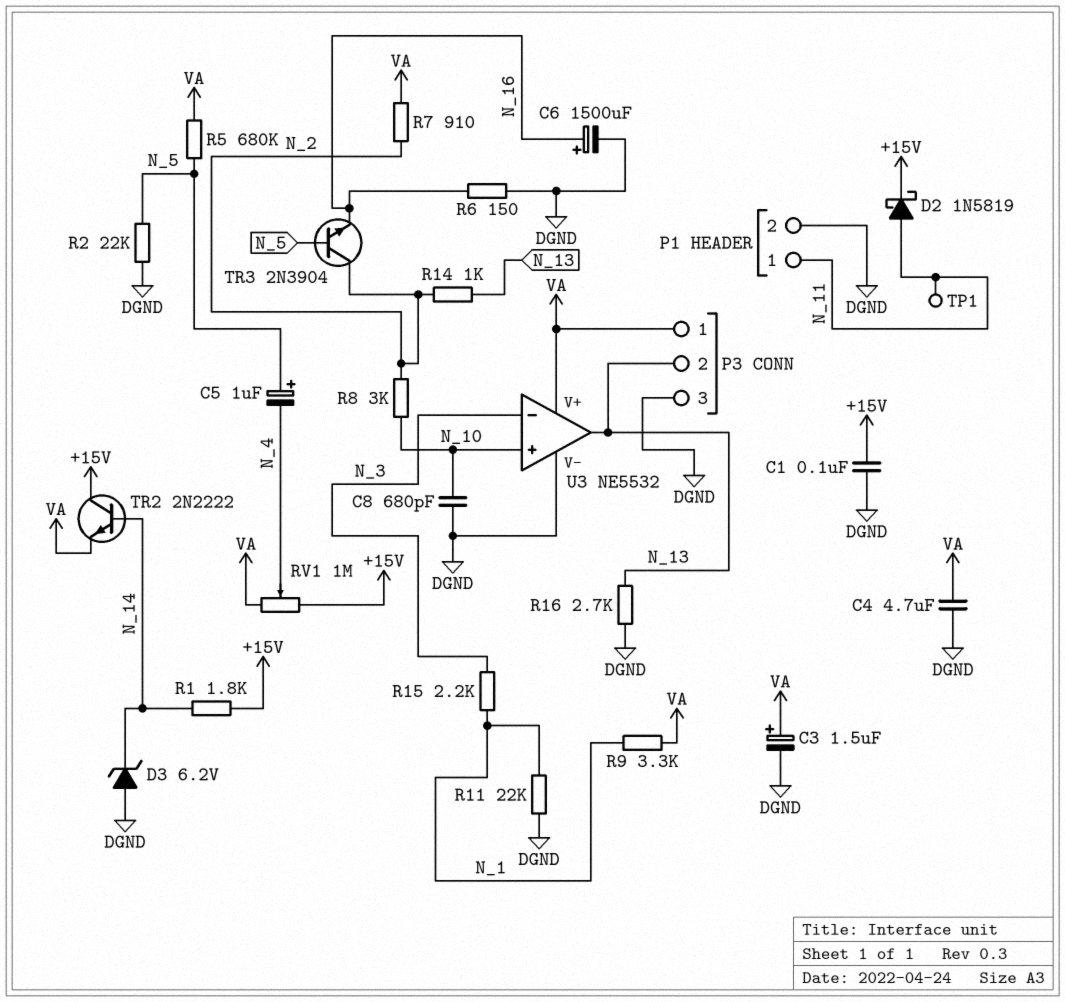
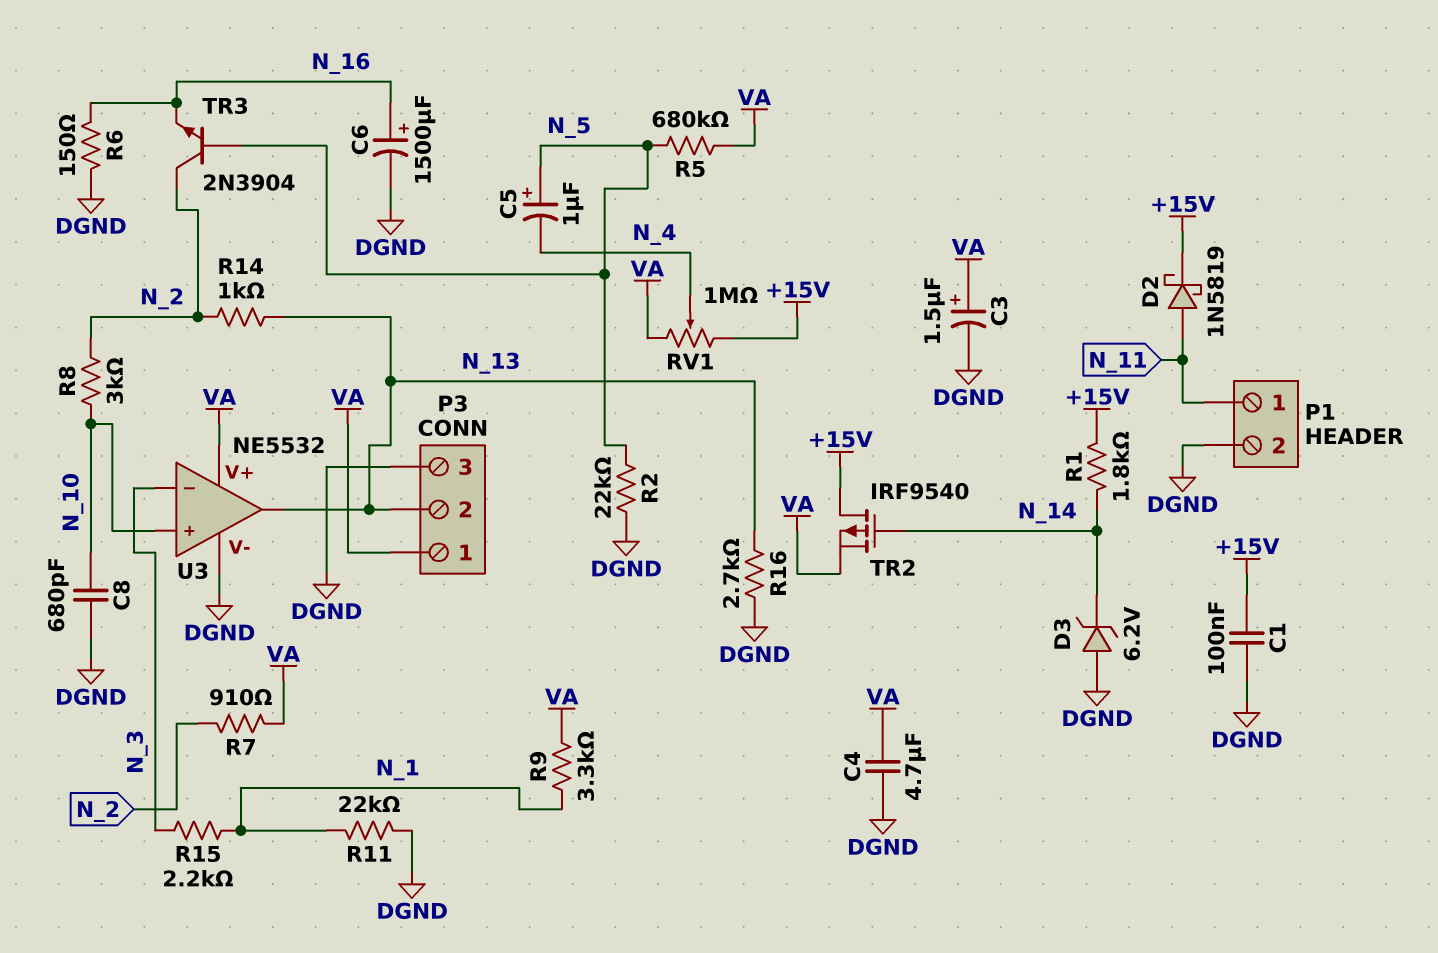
TP1: test point (N_11) -> none
TR2: NPN 2N2222 (B N_14, C +15V, E VA) -> PMOS IRF9540 (G N_14, D +15V, S VA)

